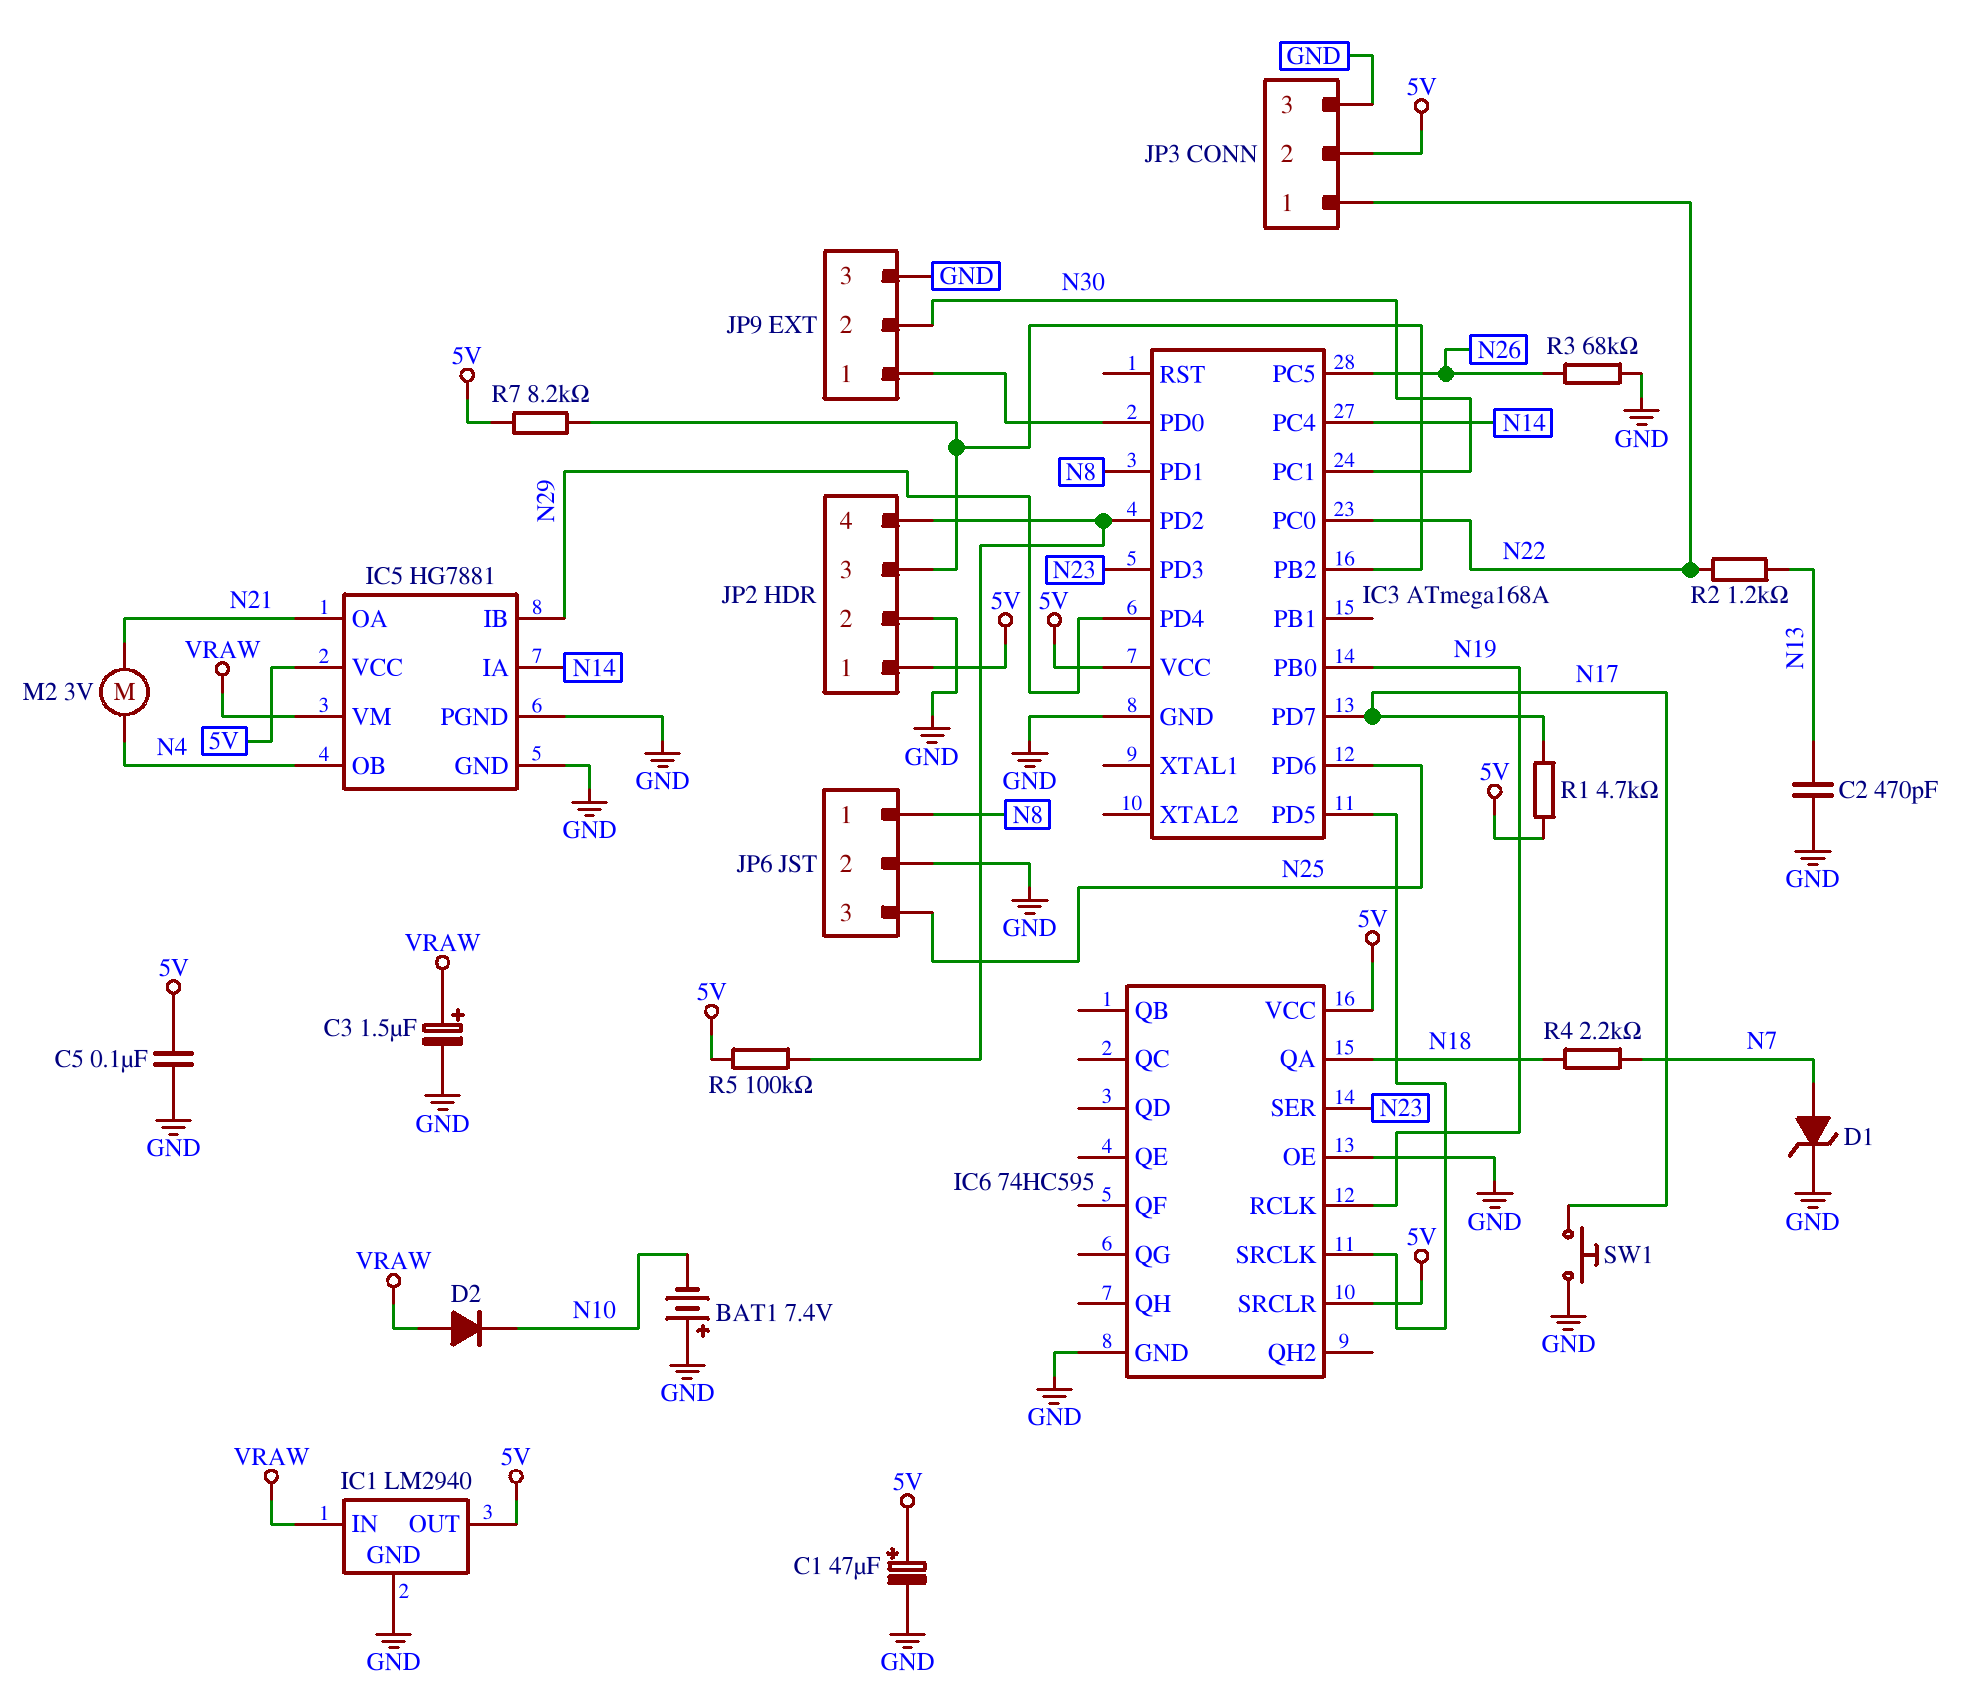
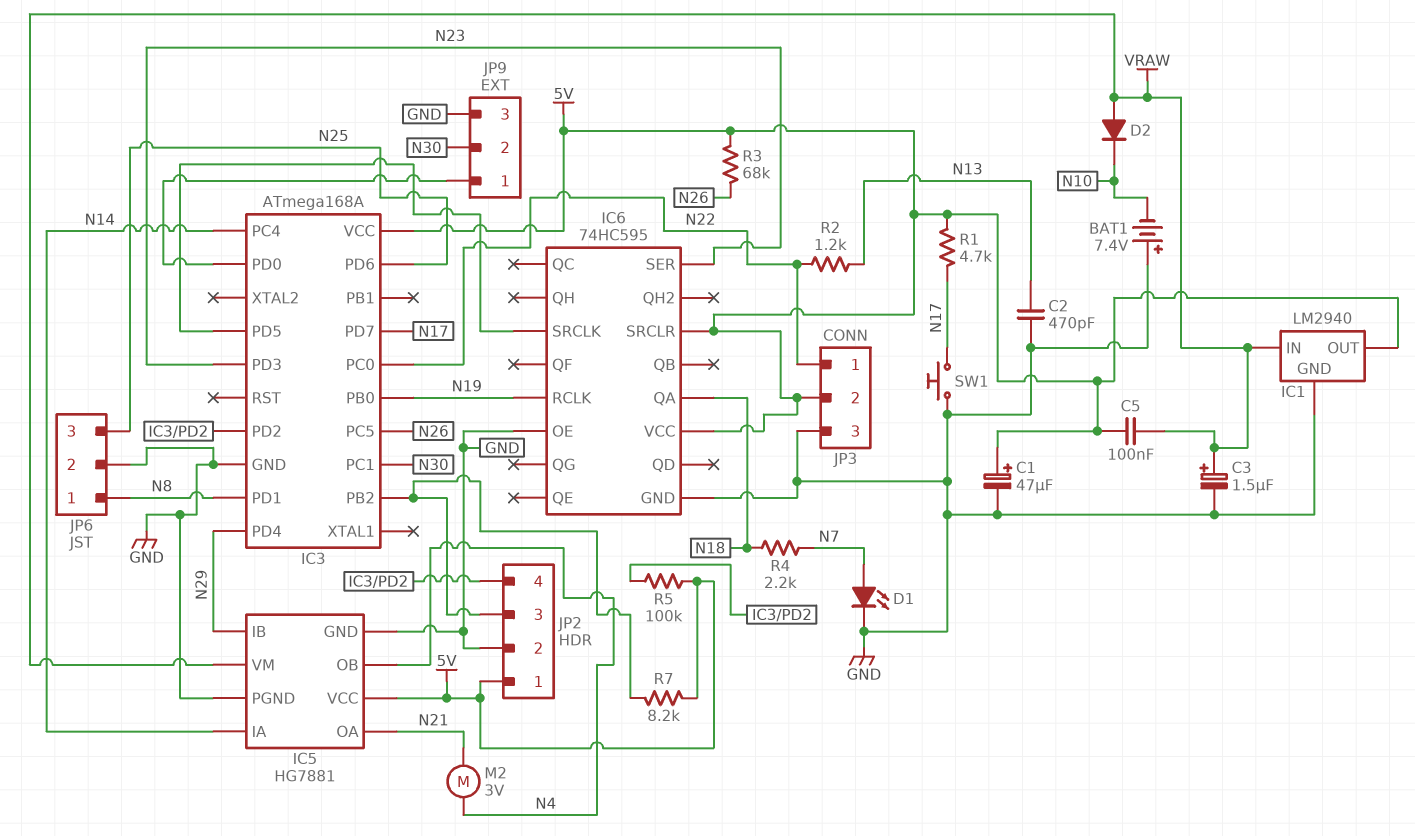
C5: 100nF (5V, GND) -> 100nF (5V, VRAW)
D1: zener (A N7, K GND) -> LED (A N7, K GND)
R3: 68k (GND, N26) -> 68k (5V, N26)

